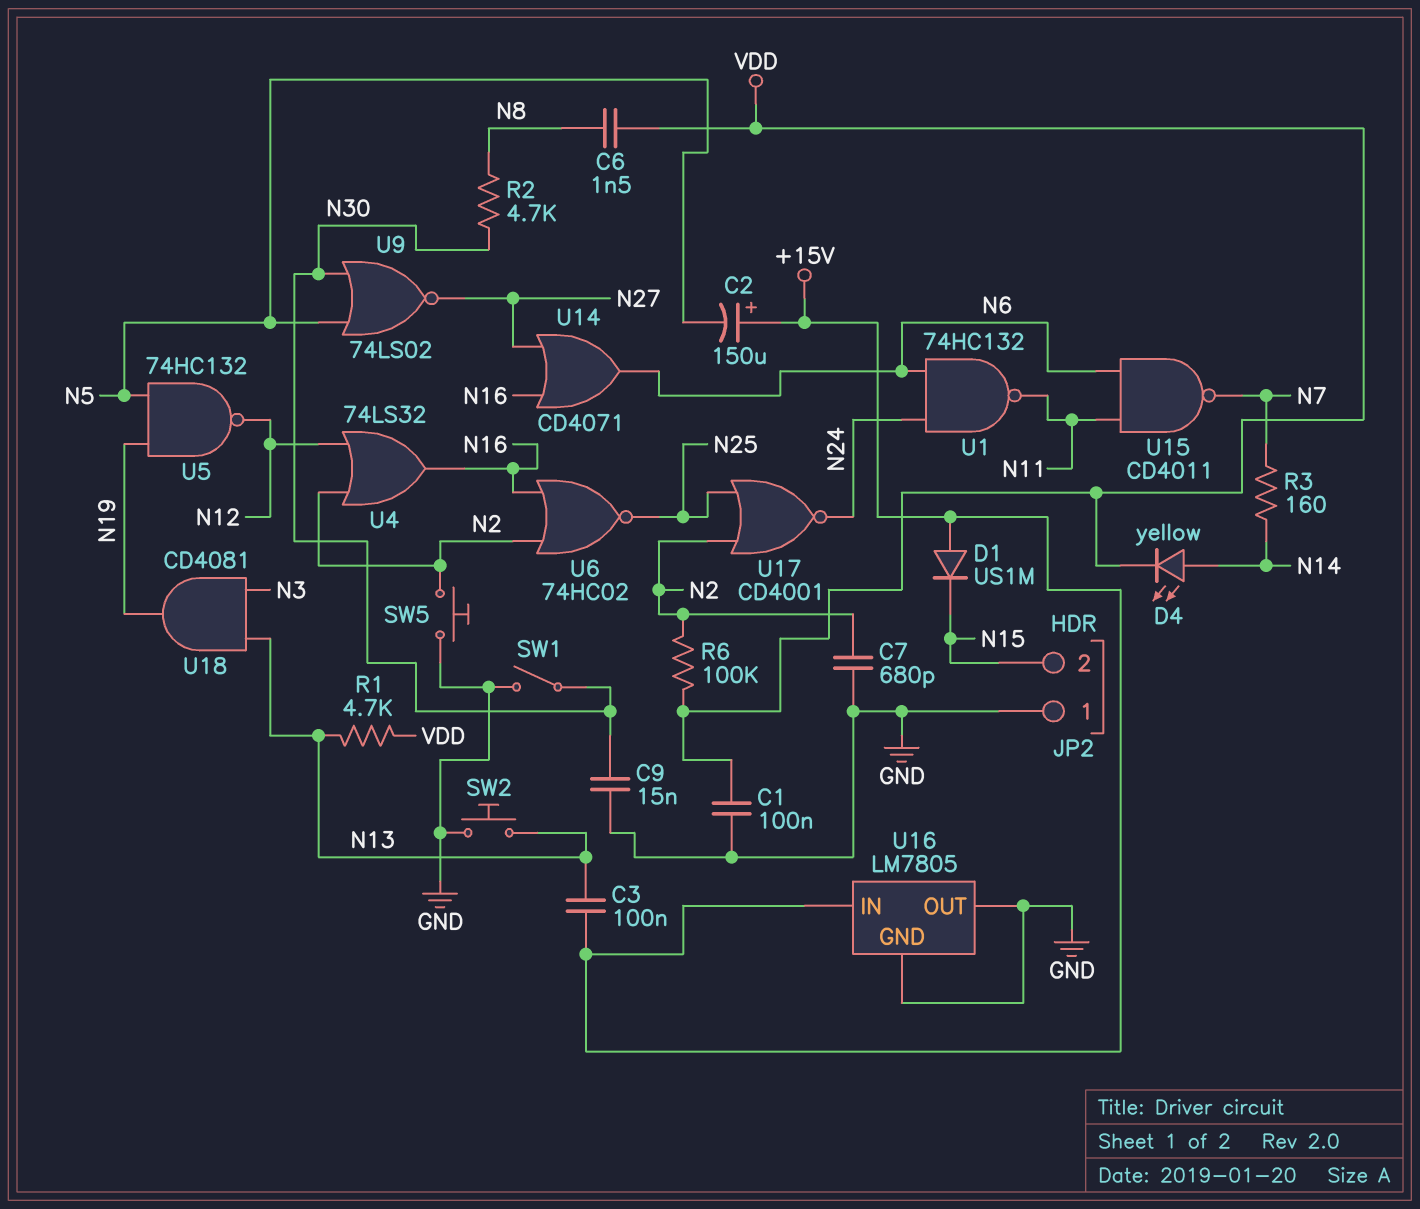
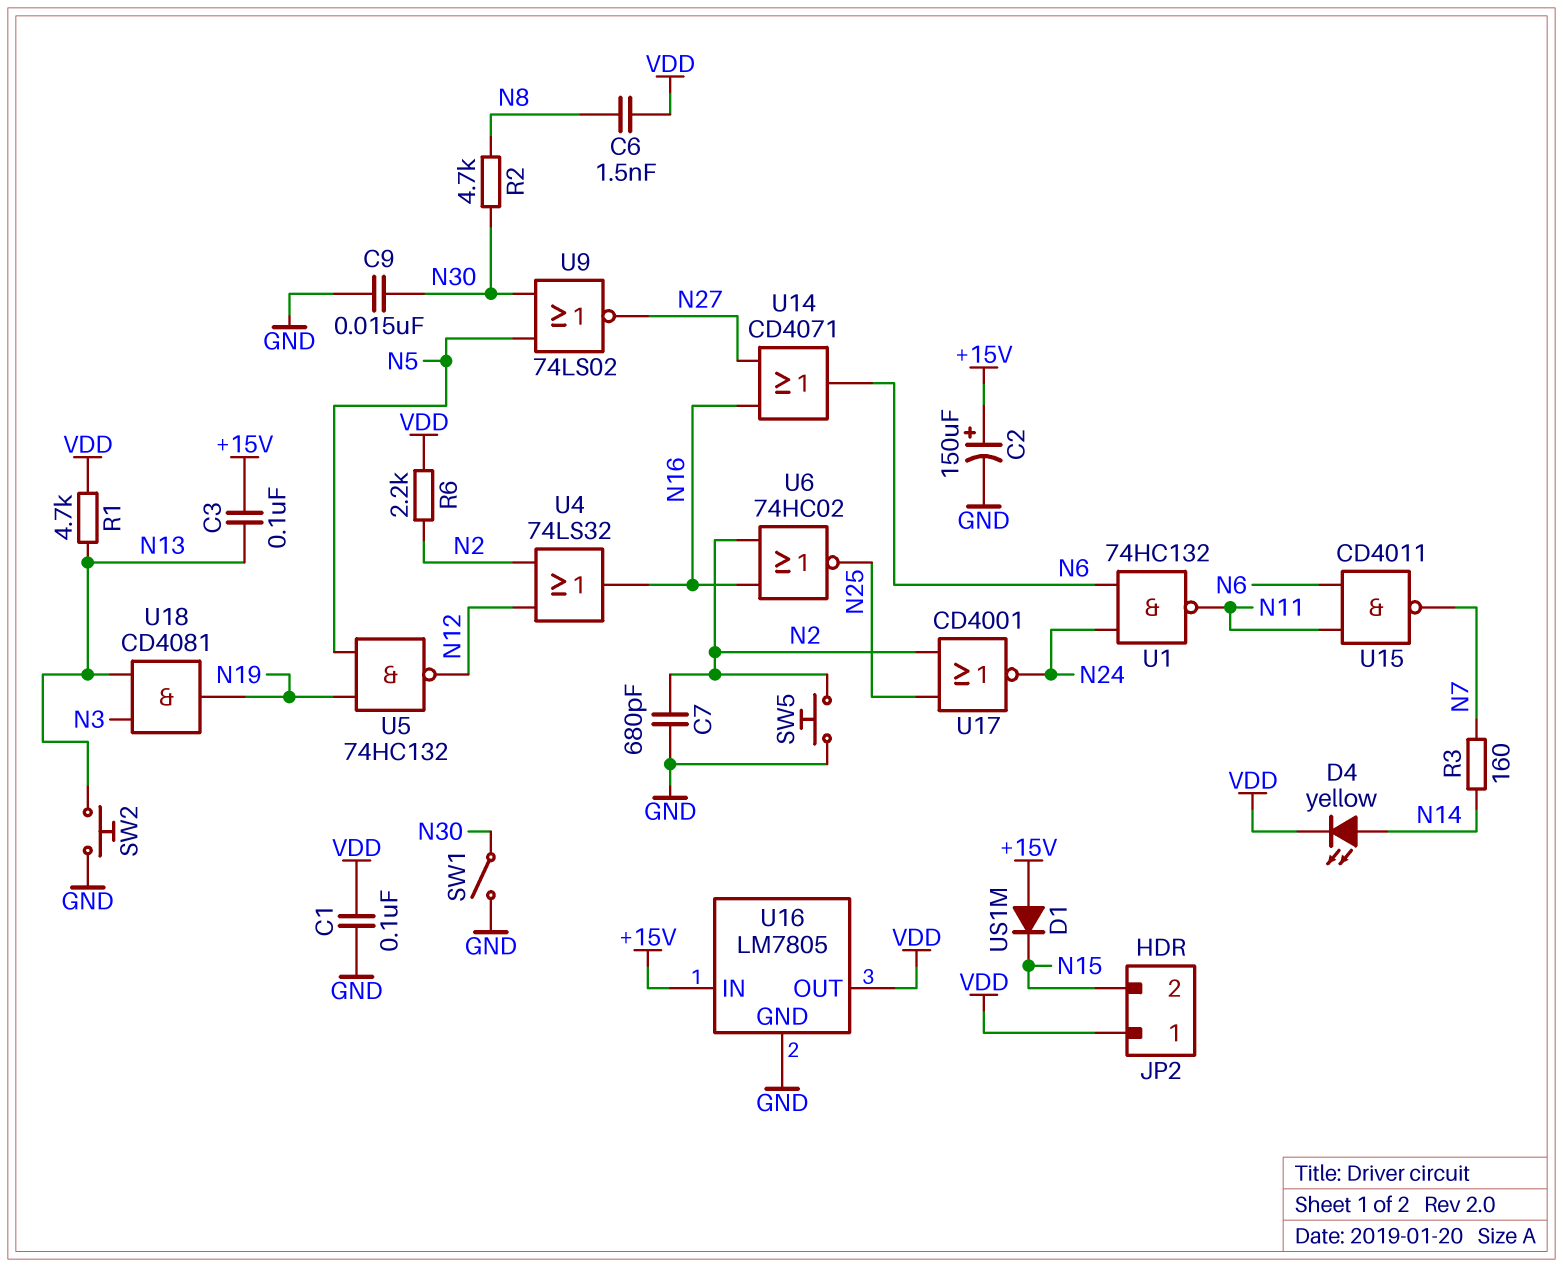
C2: 150uF (plus +15V, minus N5) -> 150uF (plus +15V, minus GND)
JP2 pin 1: GND -> VDD
R6: 100k (N2, VDD) -> 2.2k (N2, VDD)
U16 pin OUT: GND -> VDD

